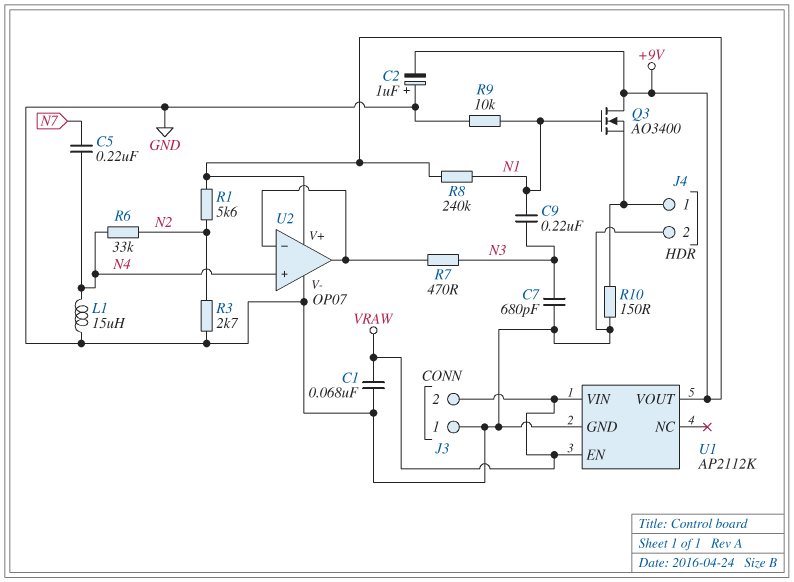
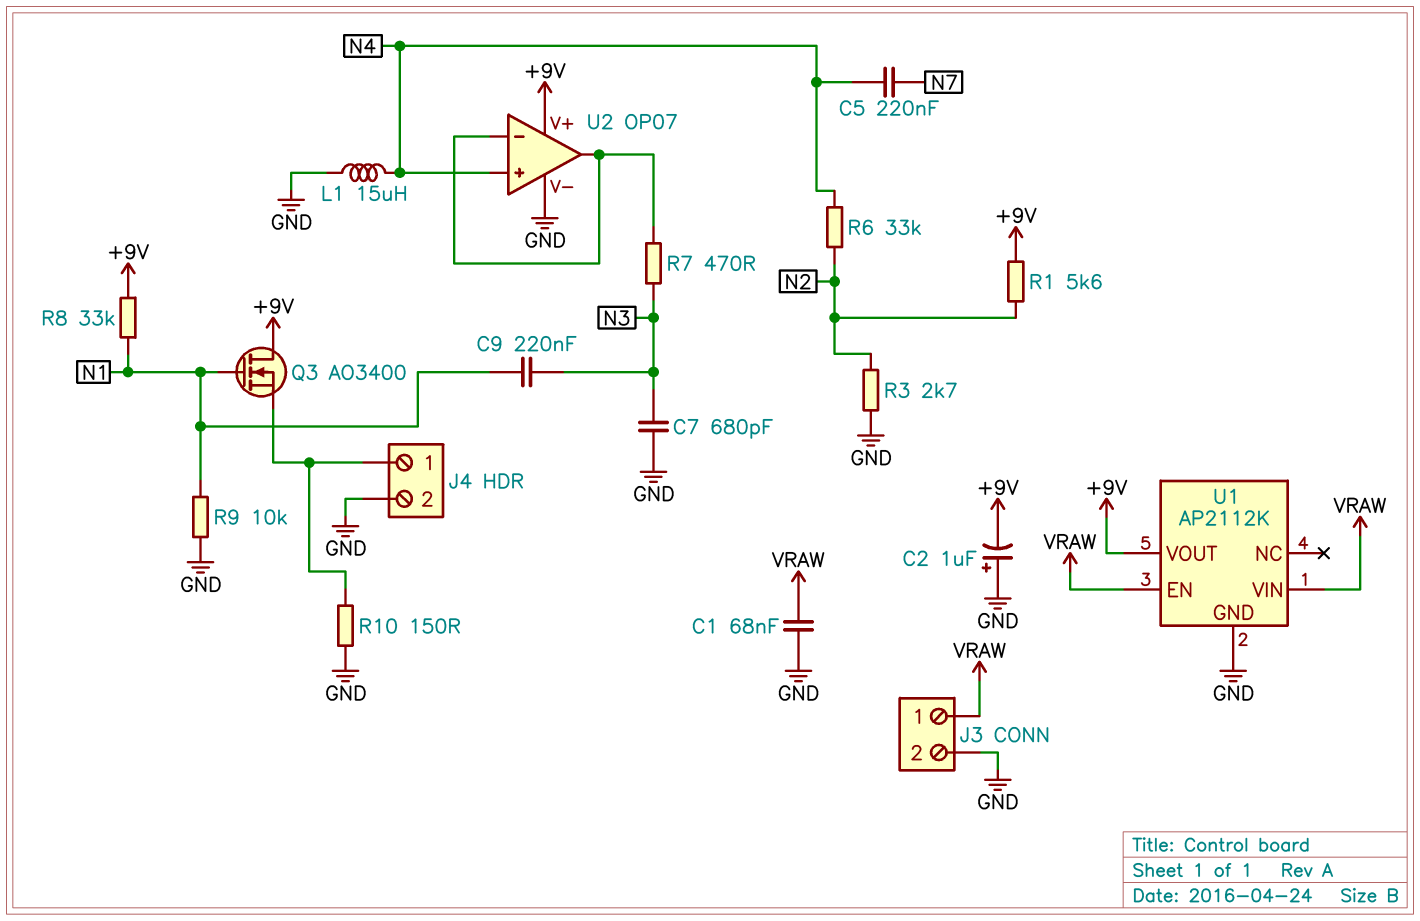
J3 pin 1: GND -> VRAW
J3 pin 2: VRAW -> GND
R8: 240k (+9V, N1) -> 33k (+9V, N1)

